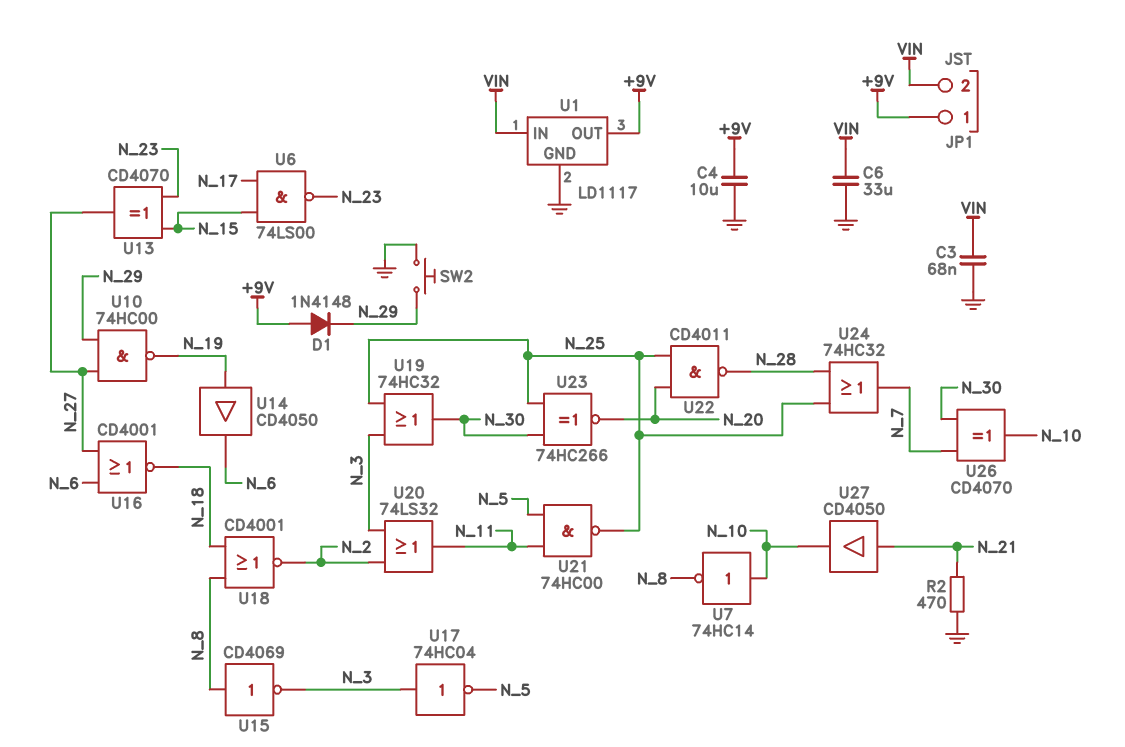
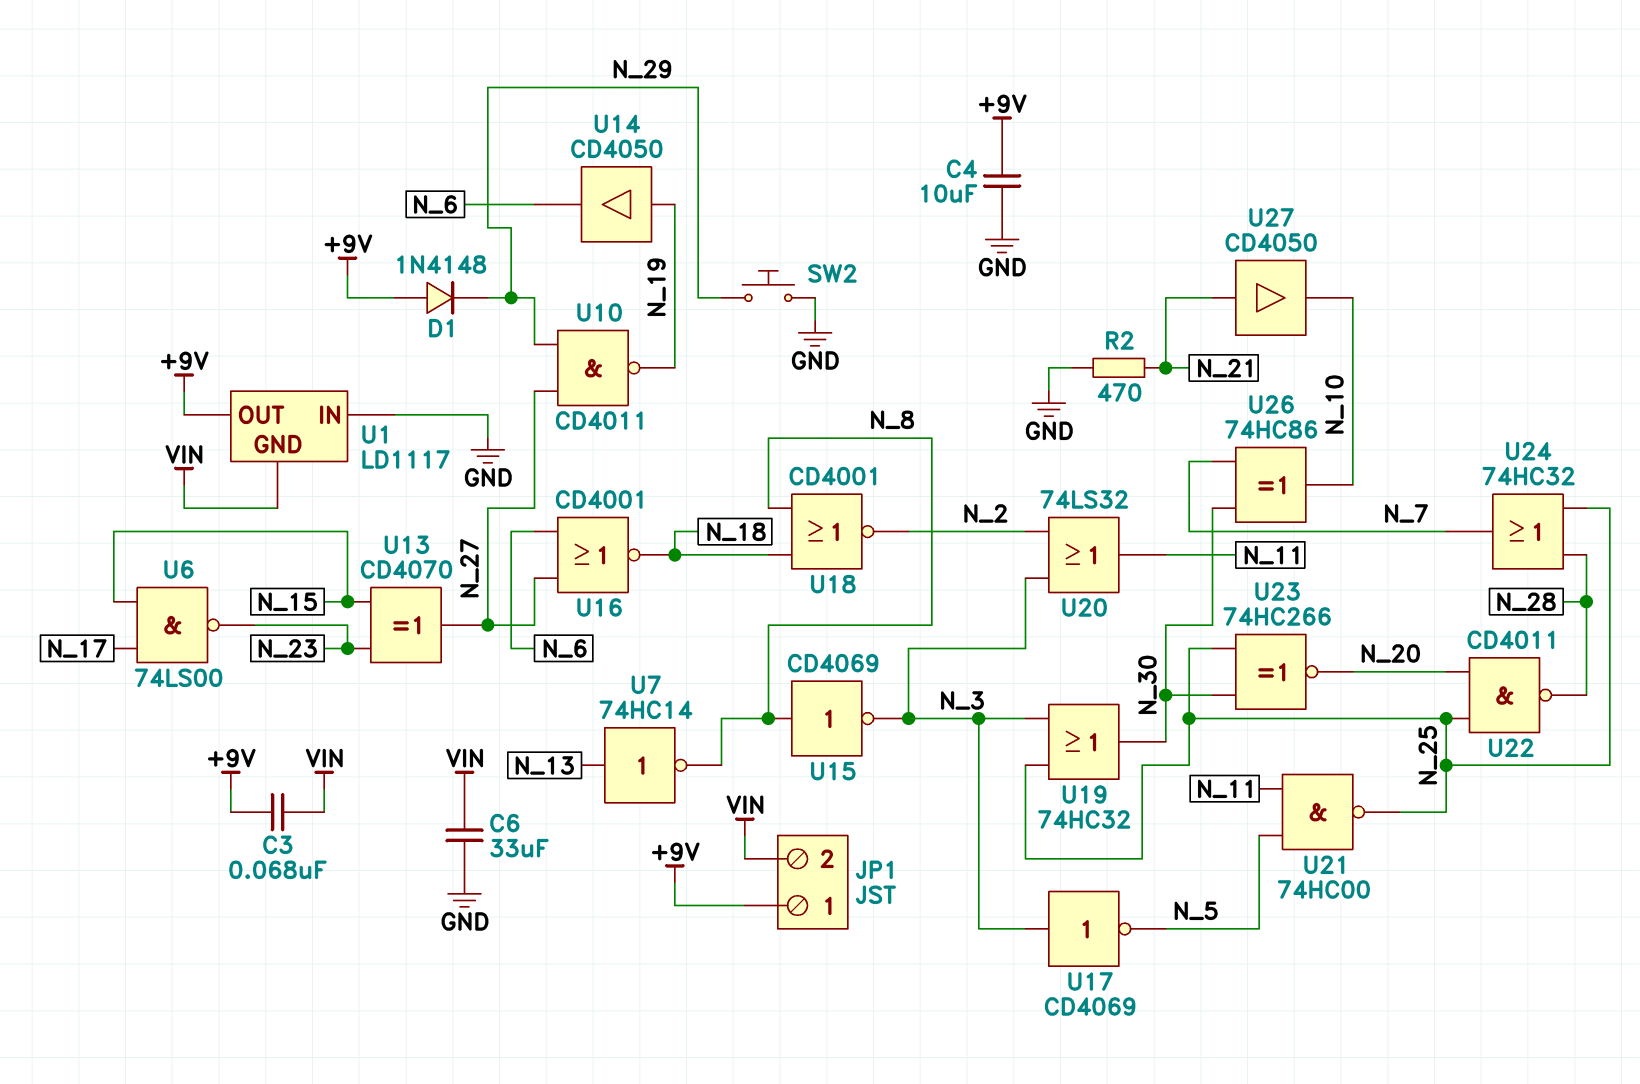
C3: 68nF (GND, VIN) -> 68nF (+9V, VIN)
U1 pin GND: GND -> VIN
U1 pin IN: VIN -> GND
U7: NOT 74HC14 (in N_10, out N_8) -> NOT 74HC14 (in N_13, out N_8)
U10: NAND 74HC00 (in N_27, in N_29, out N_19) -> NAND CD4011 (in N_27, in N_29, out N_19)
U17: NOT 74HC04 (in N_3, out N_5) -> NOT CD4069 (in N_3, out N_5)
U26: XOR CD4070 (in N_7, in N_30, out N_10) -> XOR 74HC86 (in N_7, in N_30, out N_10)

